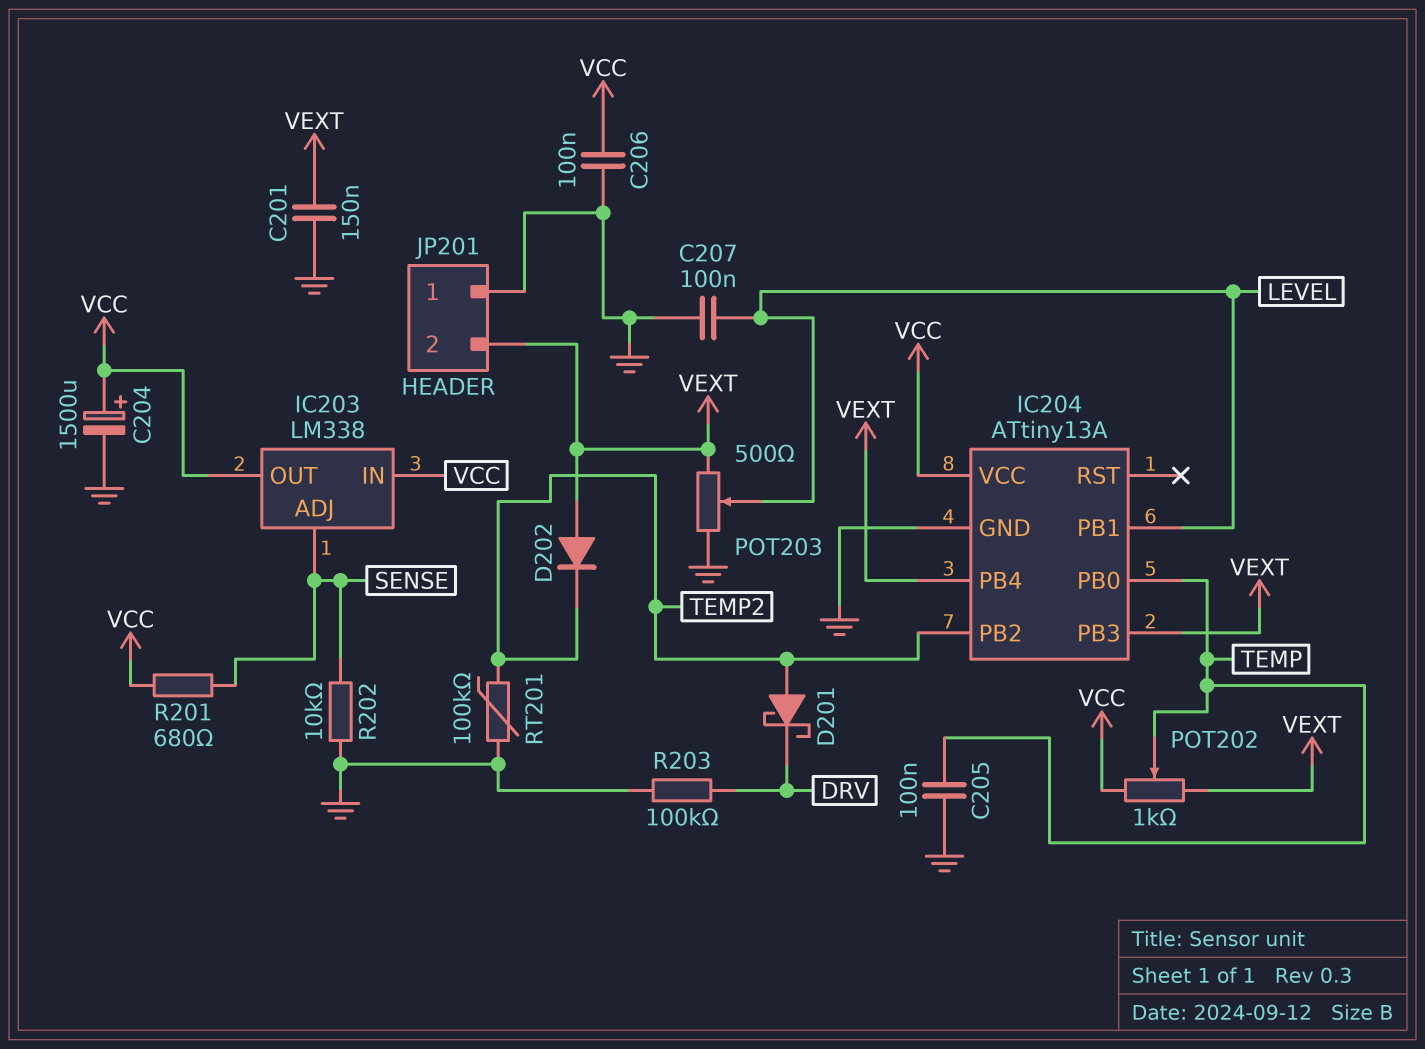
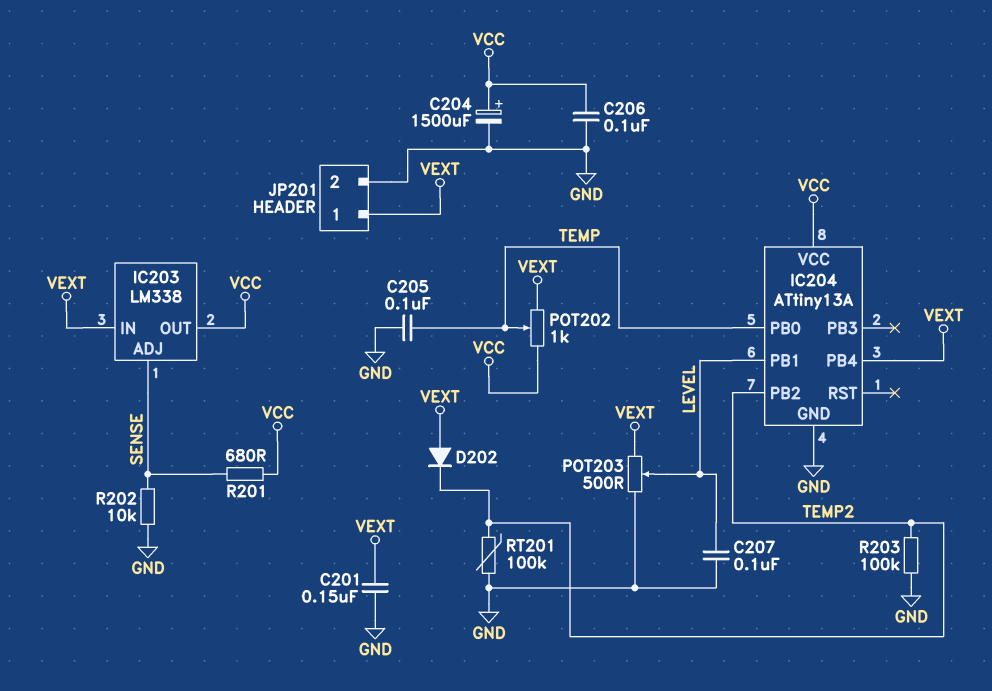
D201: schottky (A TEMP2, K DRV) -> none
IC203 pin IN: VCC -> VEXT
IC204 pin PB3: VEXT -> none
JP201 pin 1: GND -> VEXT
JP201 pin 2: VEXT -> GND
R203: 100k (DRV, GND) -> 100k (GND, TEMP2)

